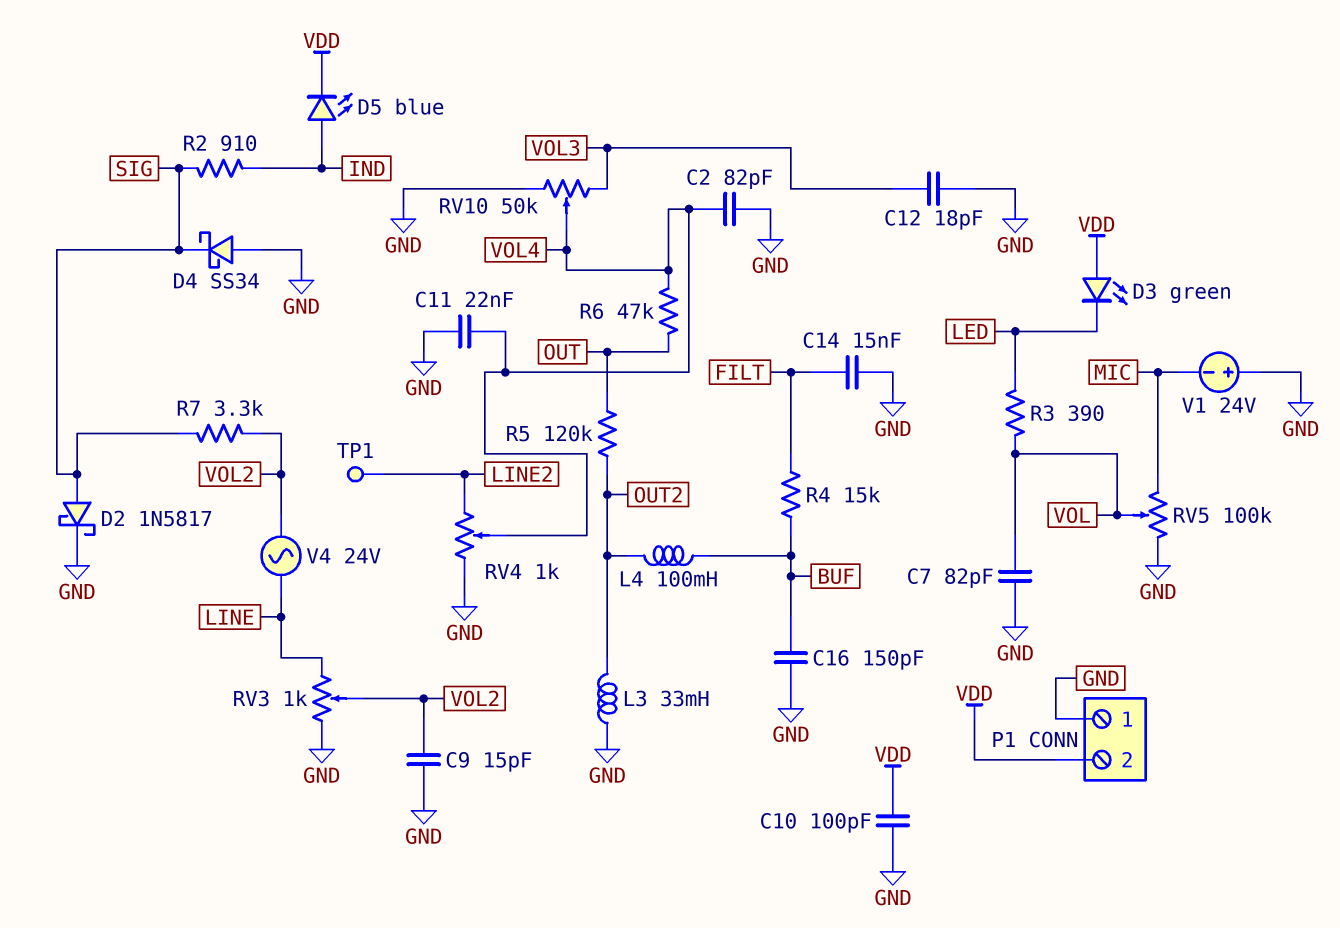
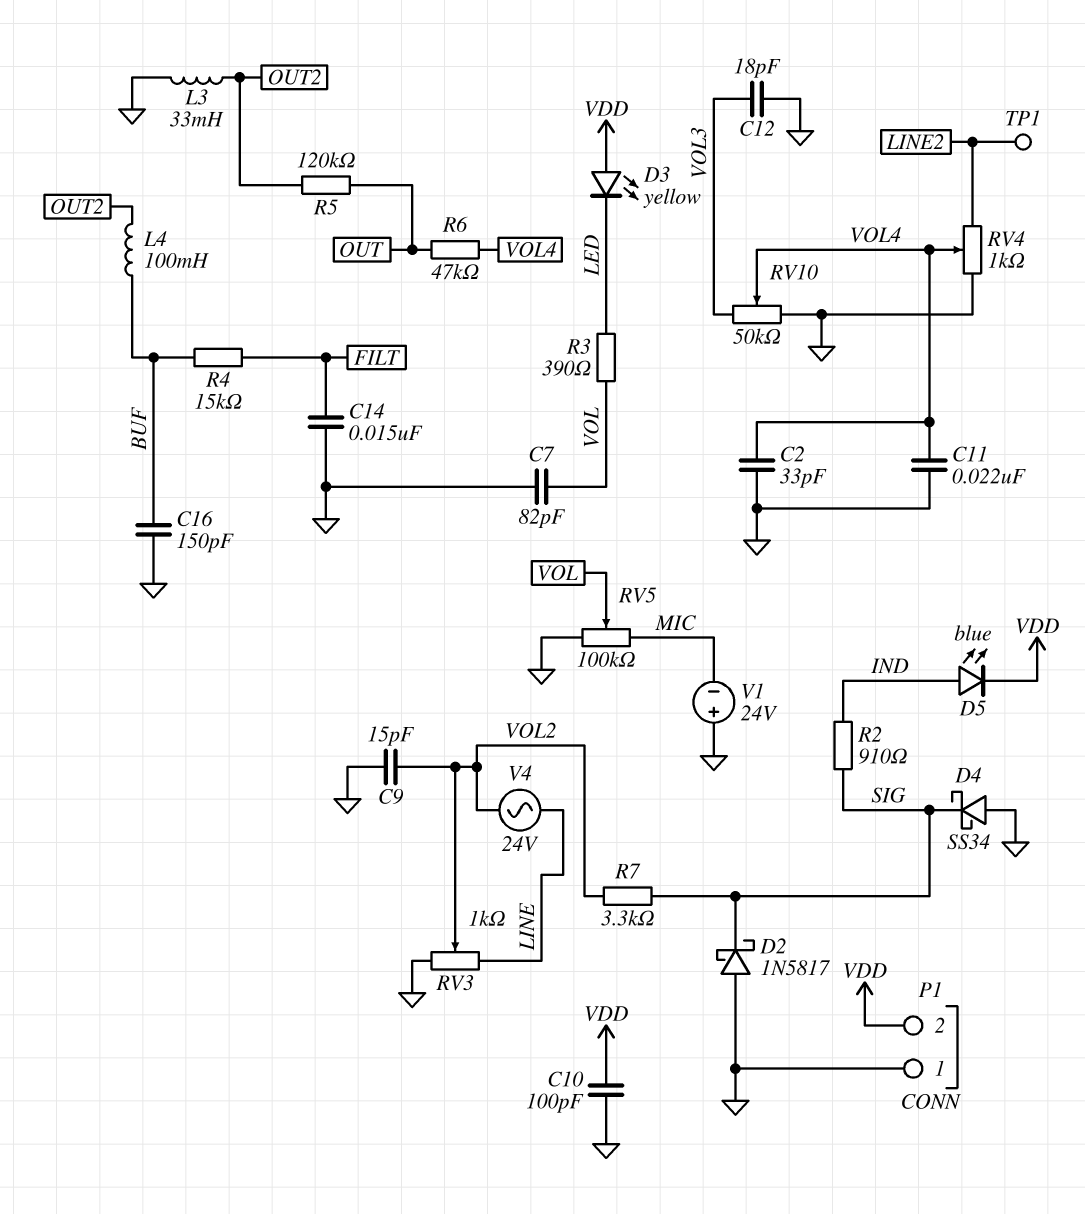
C2: 82pF (GND, VOL4) -> 33pF (GND, VOL4)
D2: schottky 1N5817 (A SIG, K GND) -> schottky 1N5817 (A GND, K SIG)
D3: LED green (A VDD, K LED) -> LED yellow (A VDD, K LED)

